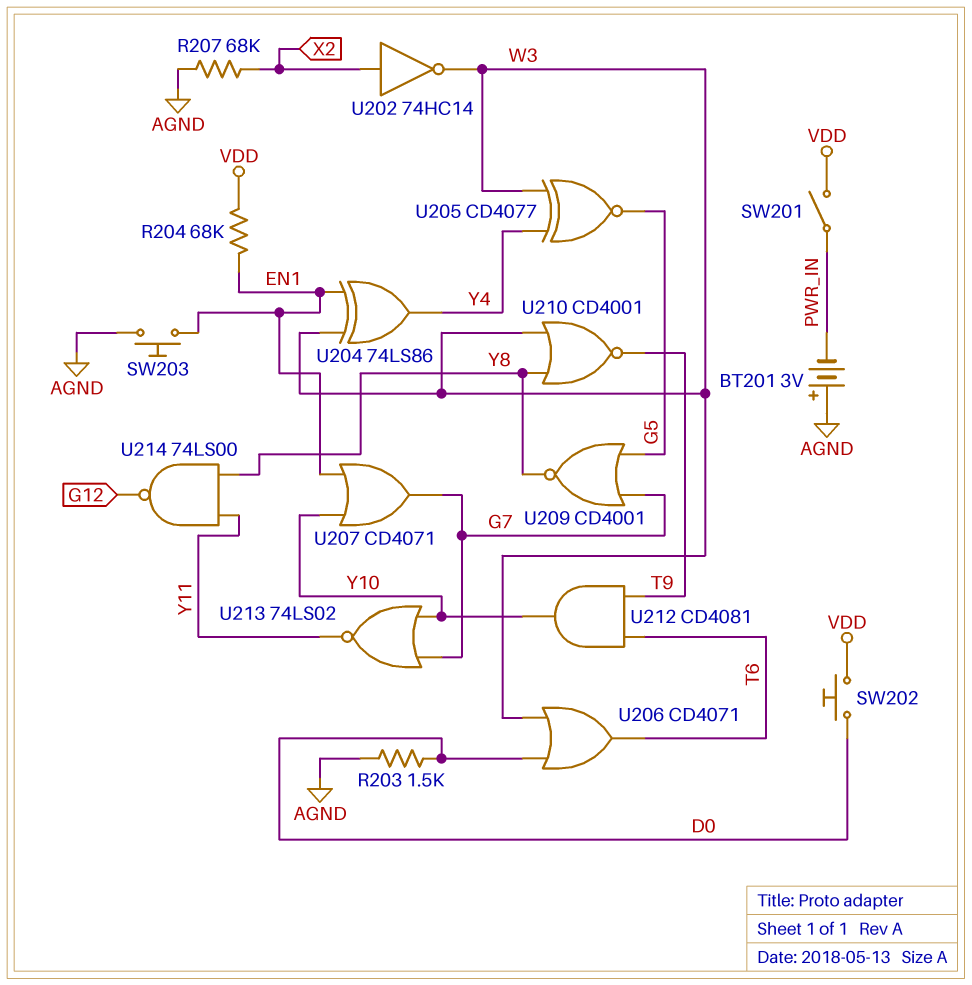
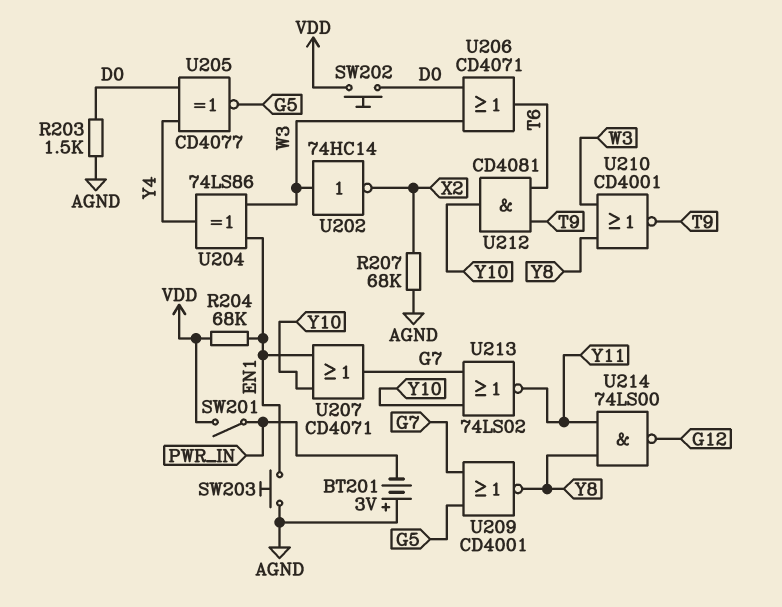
U202: NOT 74HC14 (in X2, out W3) -> NOT 74HC14 (in W3, out X2)
U205: XNOR CD4077 (in W3, in Y4, out G5) -> XNOR CD4077 (in D0, in Y4, out G5)

